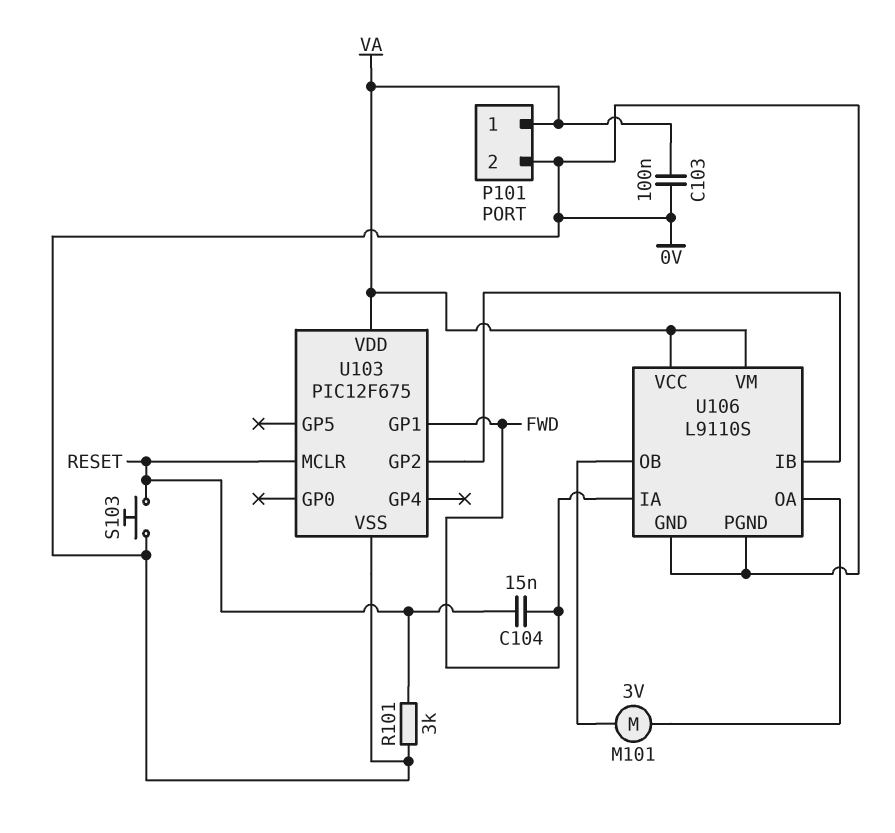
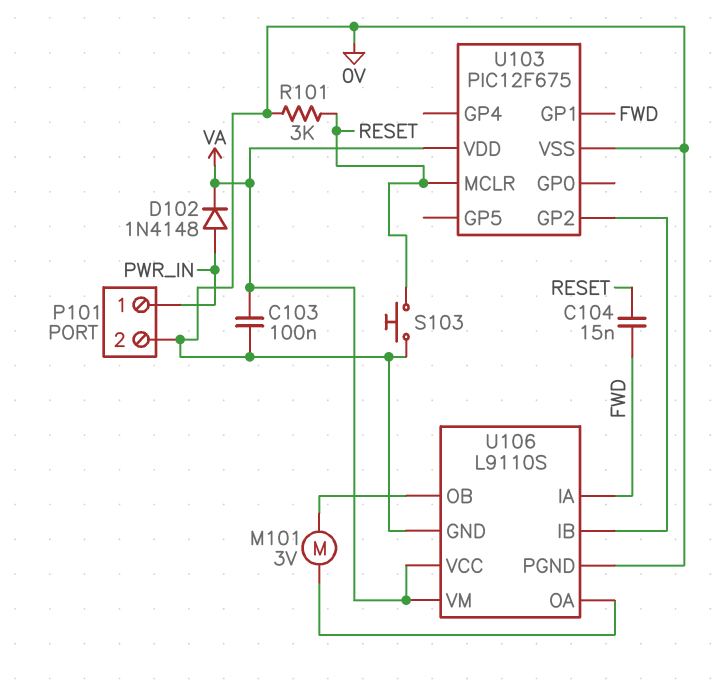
D102: none -> diode 1N4148 (A PWR_IN, K VA)
P101 pin 1: VA -> PWR_IN

